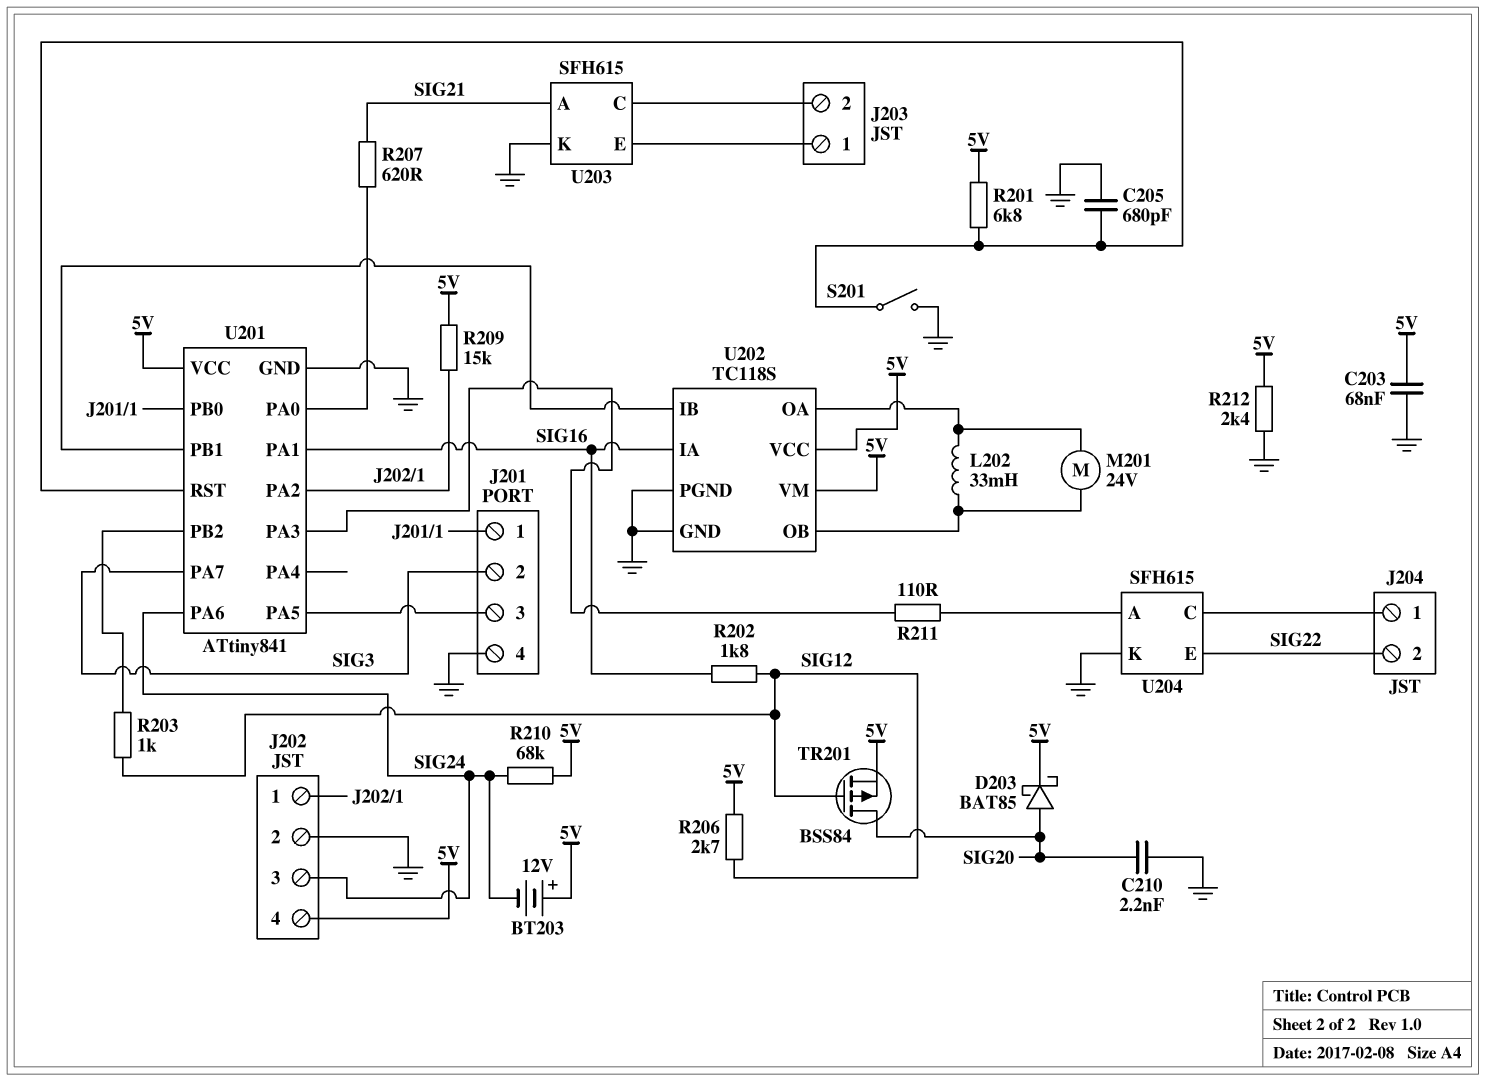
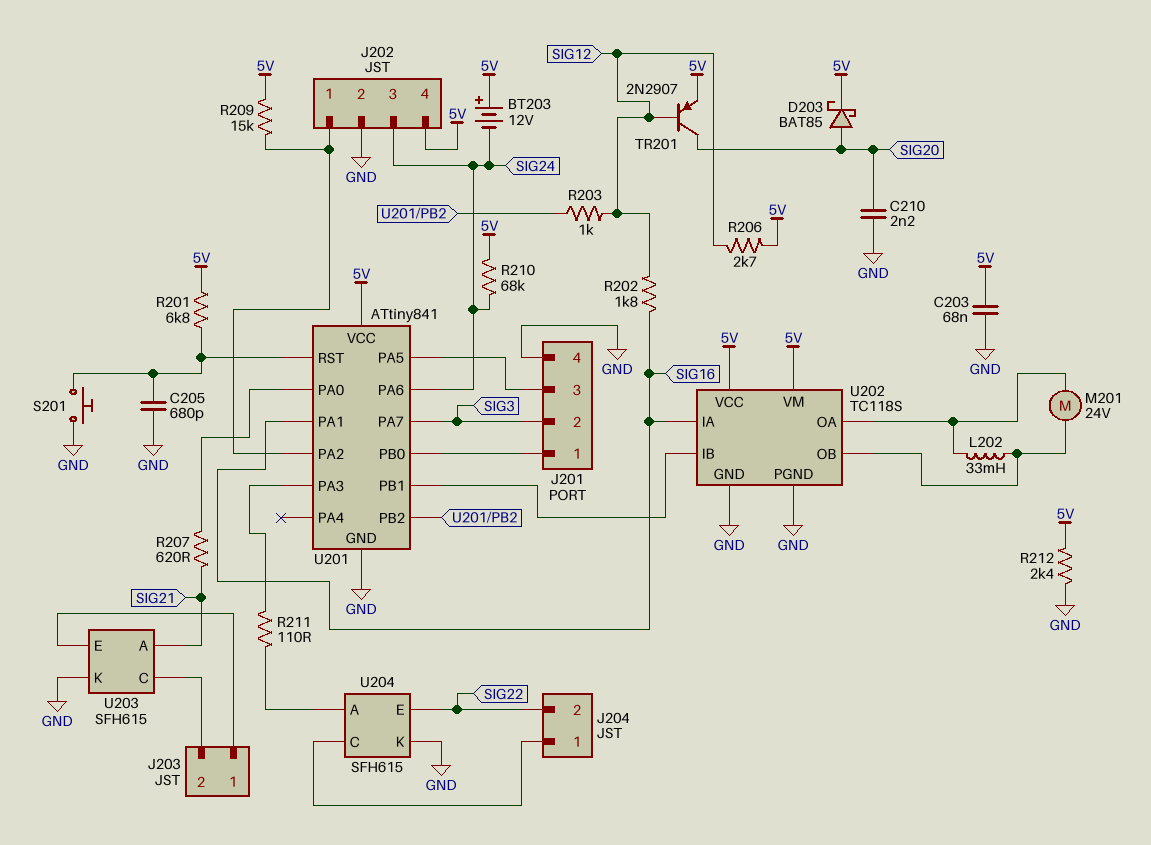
S201: switch (GND, U201/RST) -> button (GND, U201/RST)
TR201: PMOS BSS84 (G SIG12, D SIG20, S 5V) -> PNP 2N2907 (B SIG12, C SIG20, E 5V)

